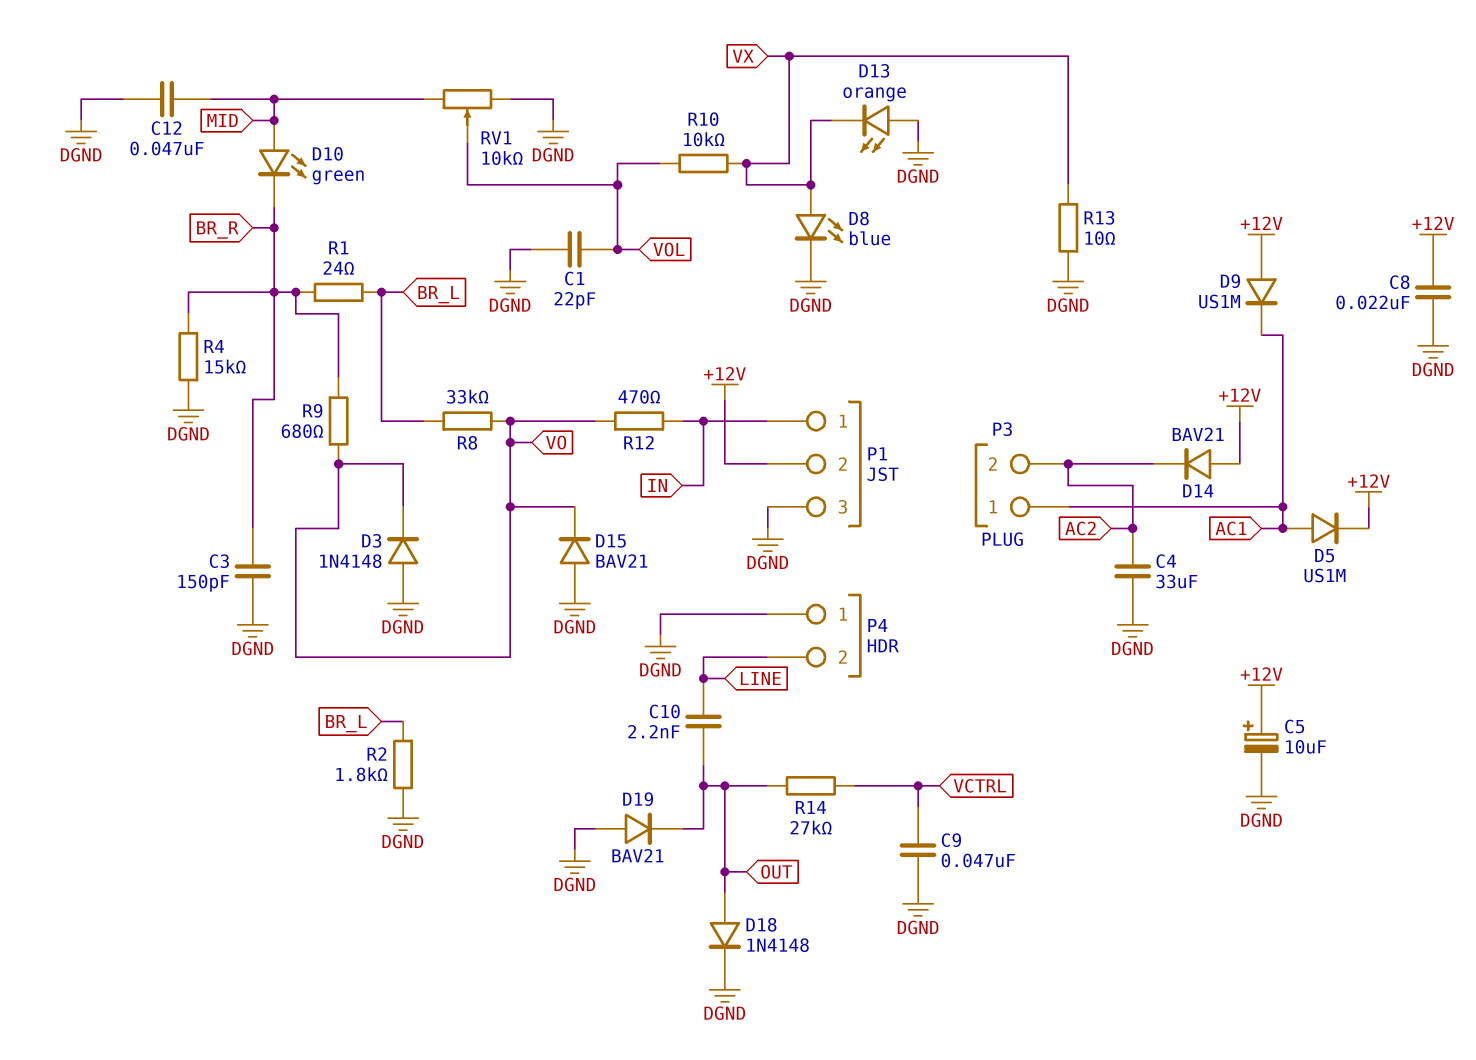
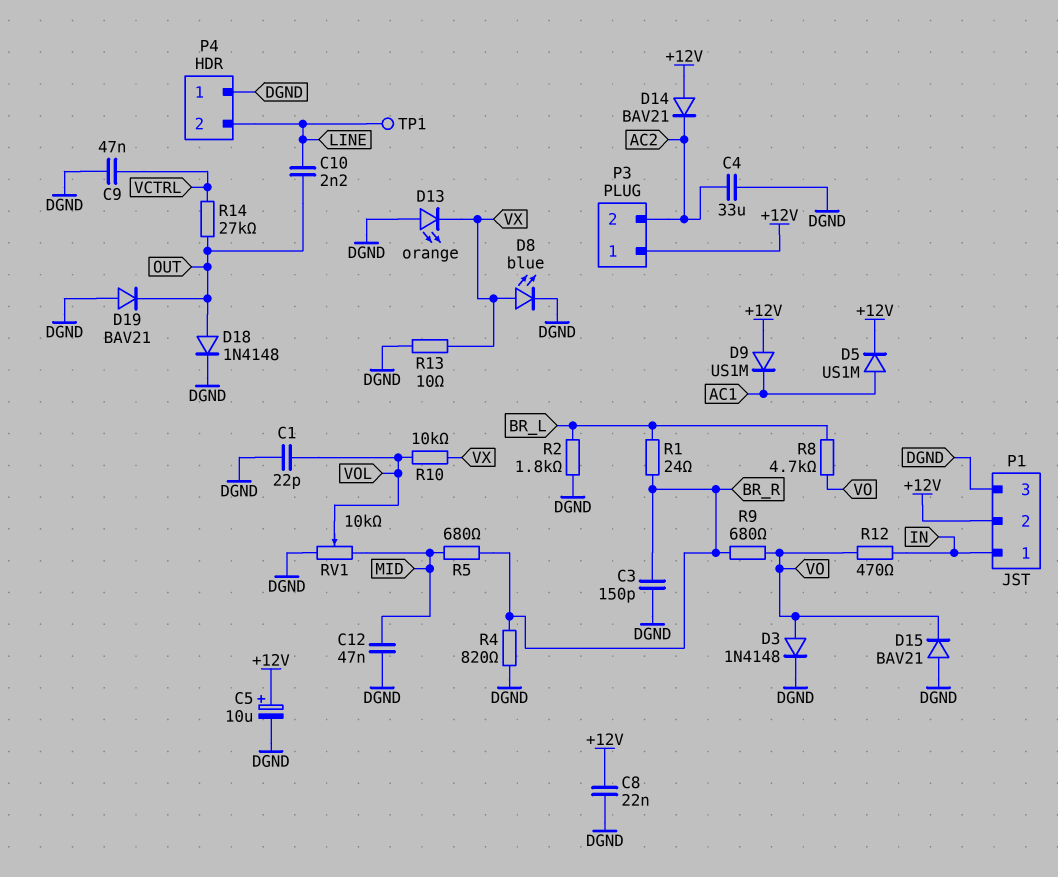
D3: diode 1N4148 (A DGND, K VO) -> diode 1N4148 (A VO, K DGND)
D10: LED green (A MID, K BR_R) -> none
P3 pin 1: AC1 -> +12V
R4: 15k (BR_R, DGND) -> 820 (BR_R, DGND)
R5: none -> 680 (BR_R, MID)
R8: 33k (BR_L, VO) -> 4.7k (BR_L, VO)
TP1: none -> test point (LINE)

